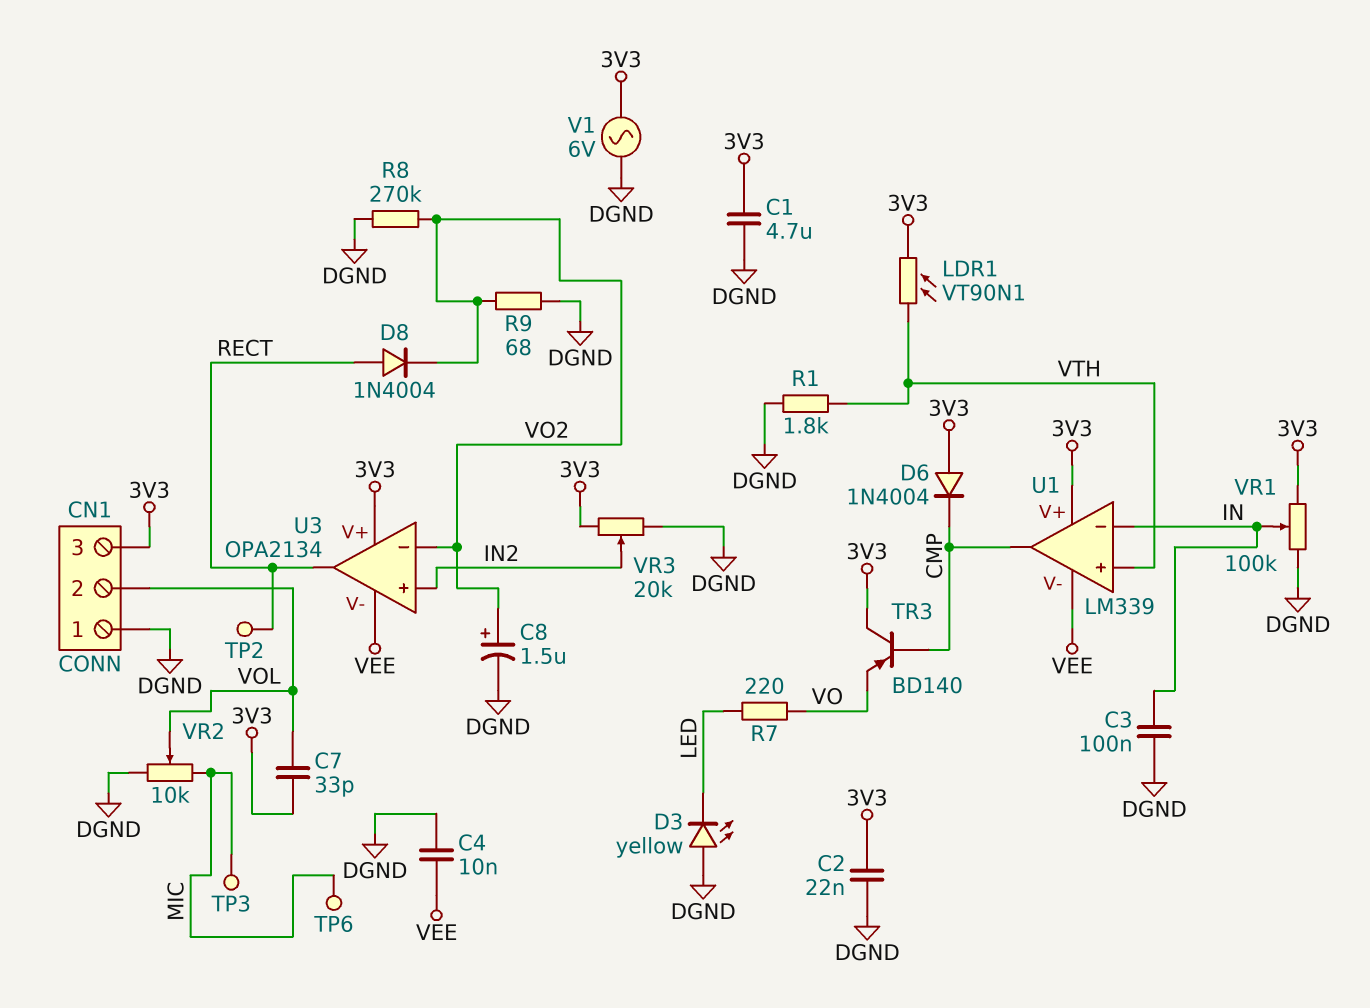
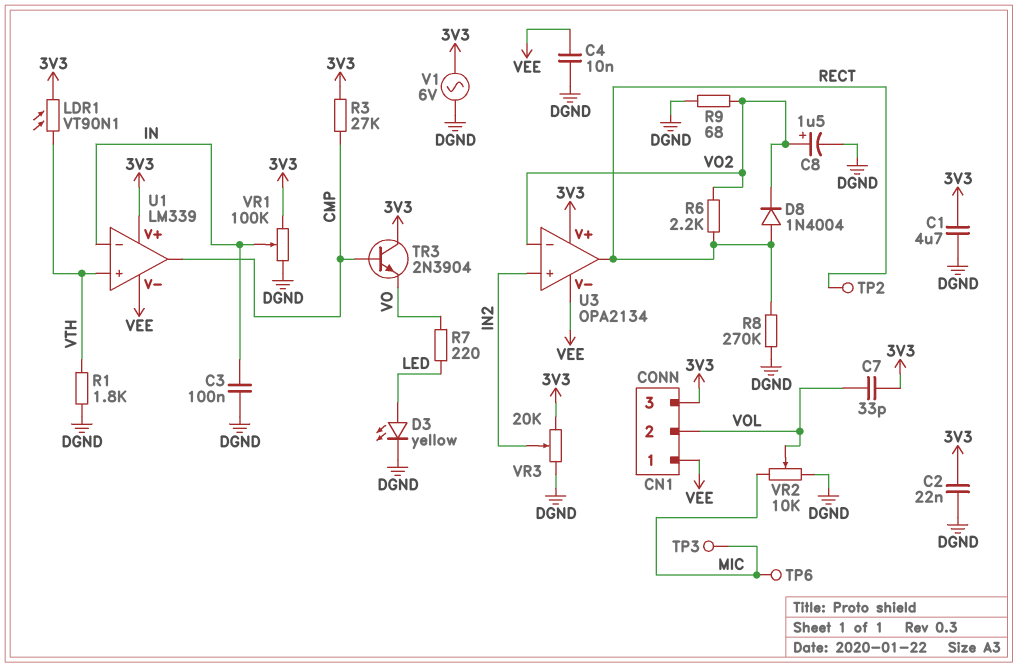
CN1 pin 1: DGND -> VEE
D3: LED yellow (A DGND, K LED) -> LED yellow (A LED, K DGND)
D6: diode 1N4004 (A 3V3, K CMP) -> none
R3: none -> 27k (3V3, CMP)
R6: none -> 2.2k (RECT, VO2)
R8: 270k (DGND, VO2) -> 270k (DGND, RECT)
TR3: PNP BD140 (B CMP, C 3V3, E VO) -> NPN 2N3904 (B CMP, C 3V3, E VO)

